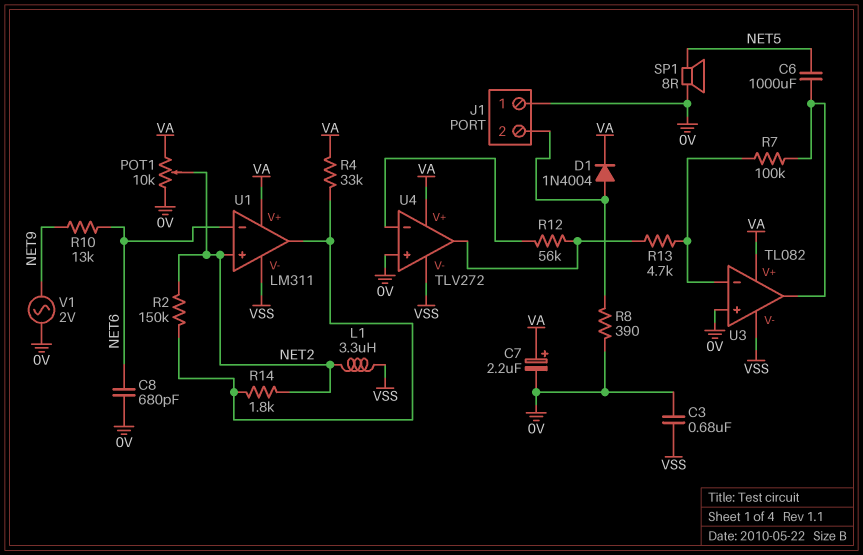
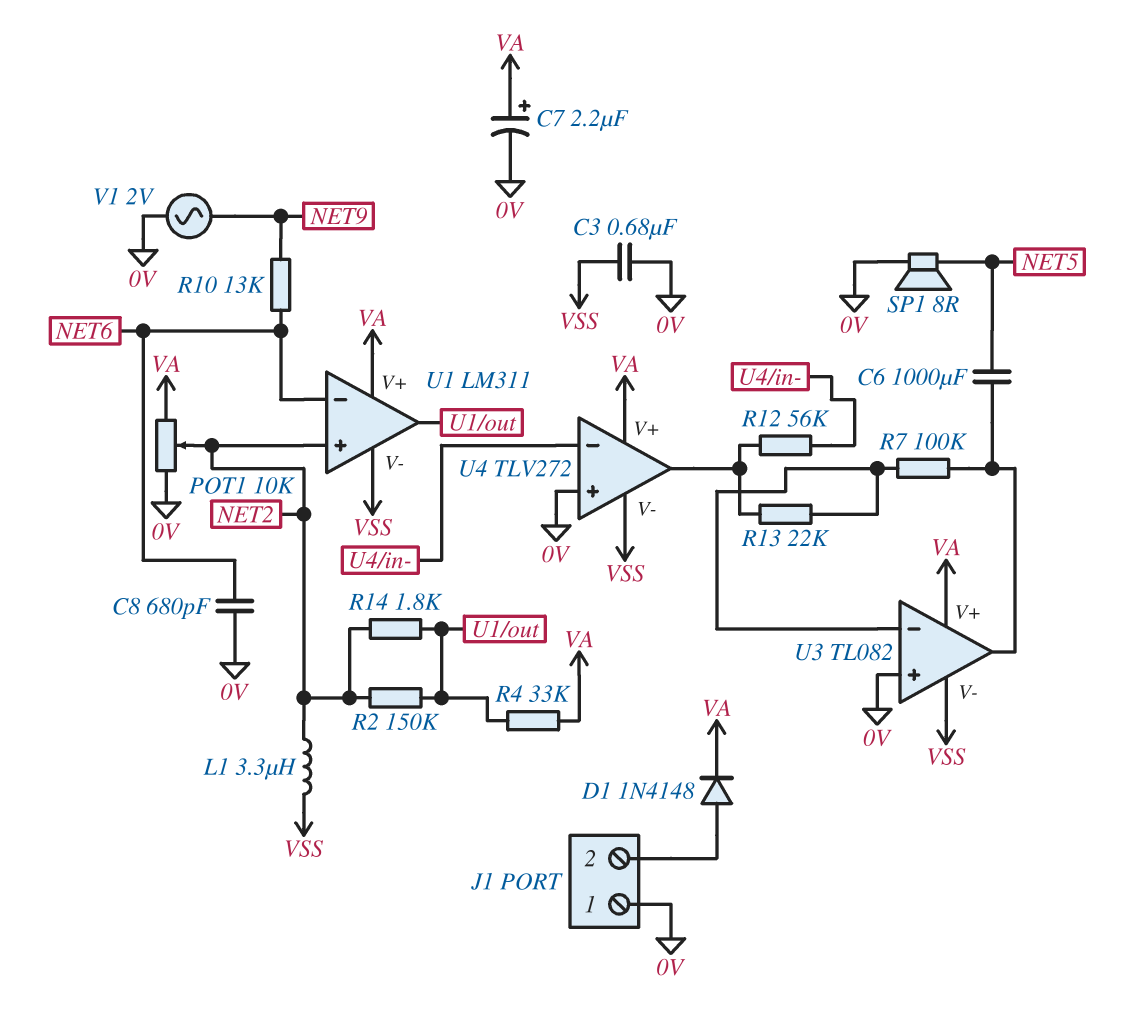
D1: diode 1N4004 (A J1/2, K VA) -> diode 1N4148 (A J1/2, K VA)
R8: 390 (0V, J1/2) -> none
R13: 4.7k (U3/in-, U4/out) -> 22k (U3/in-, U4/out)

